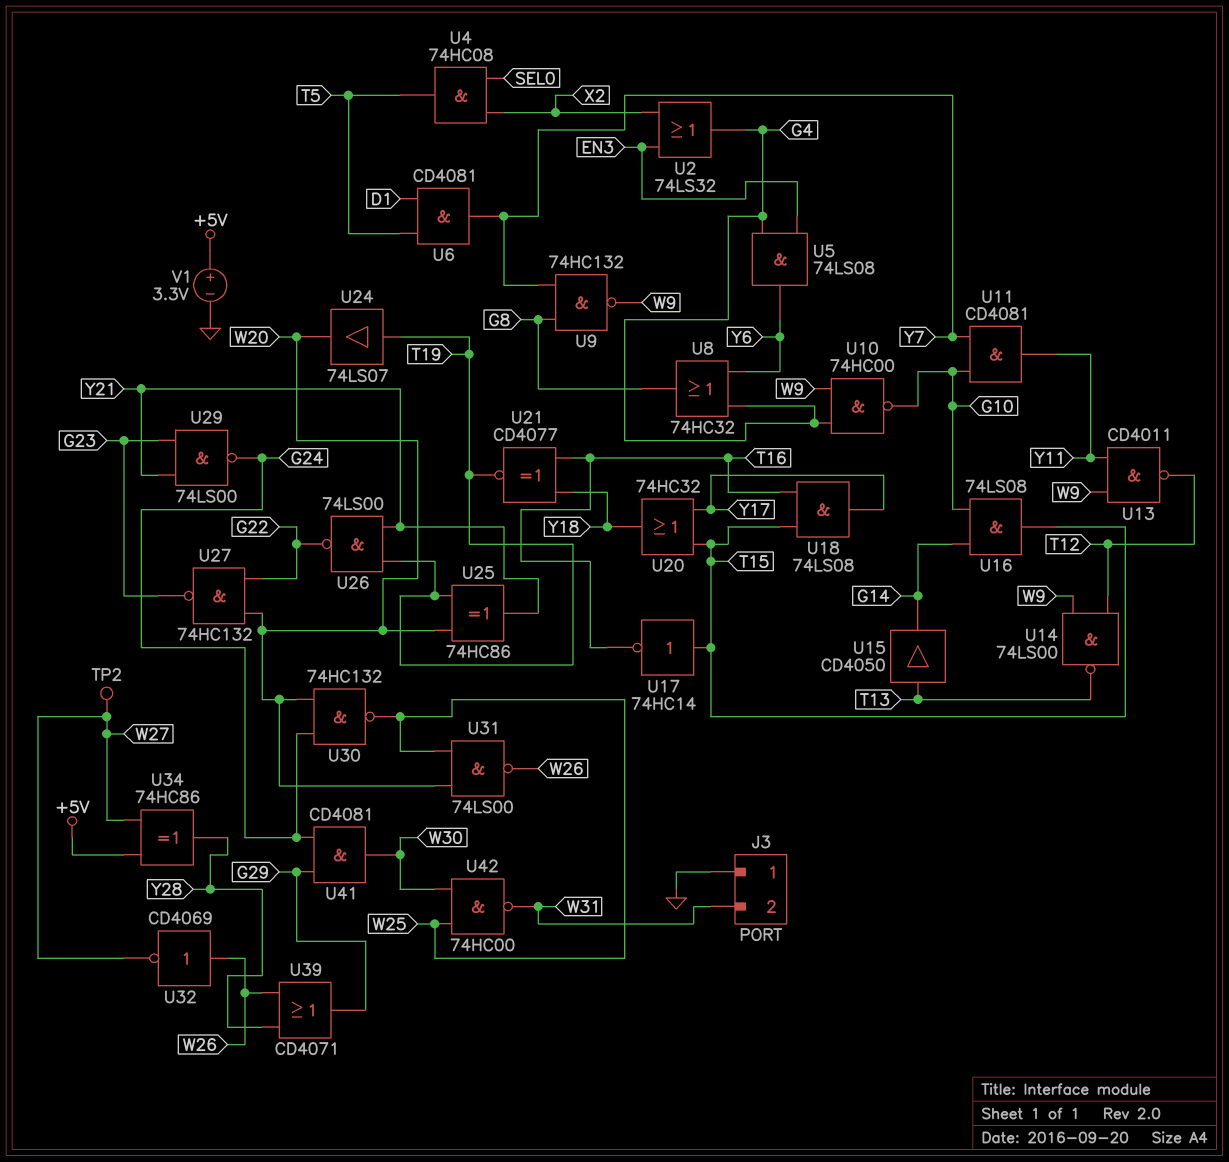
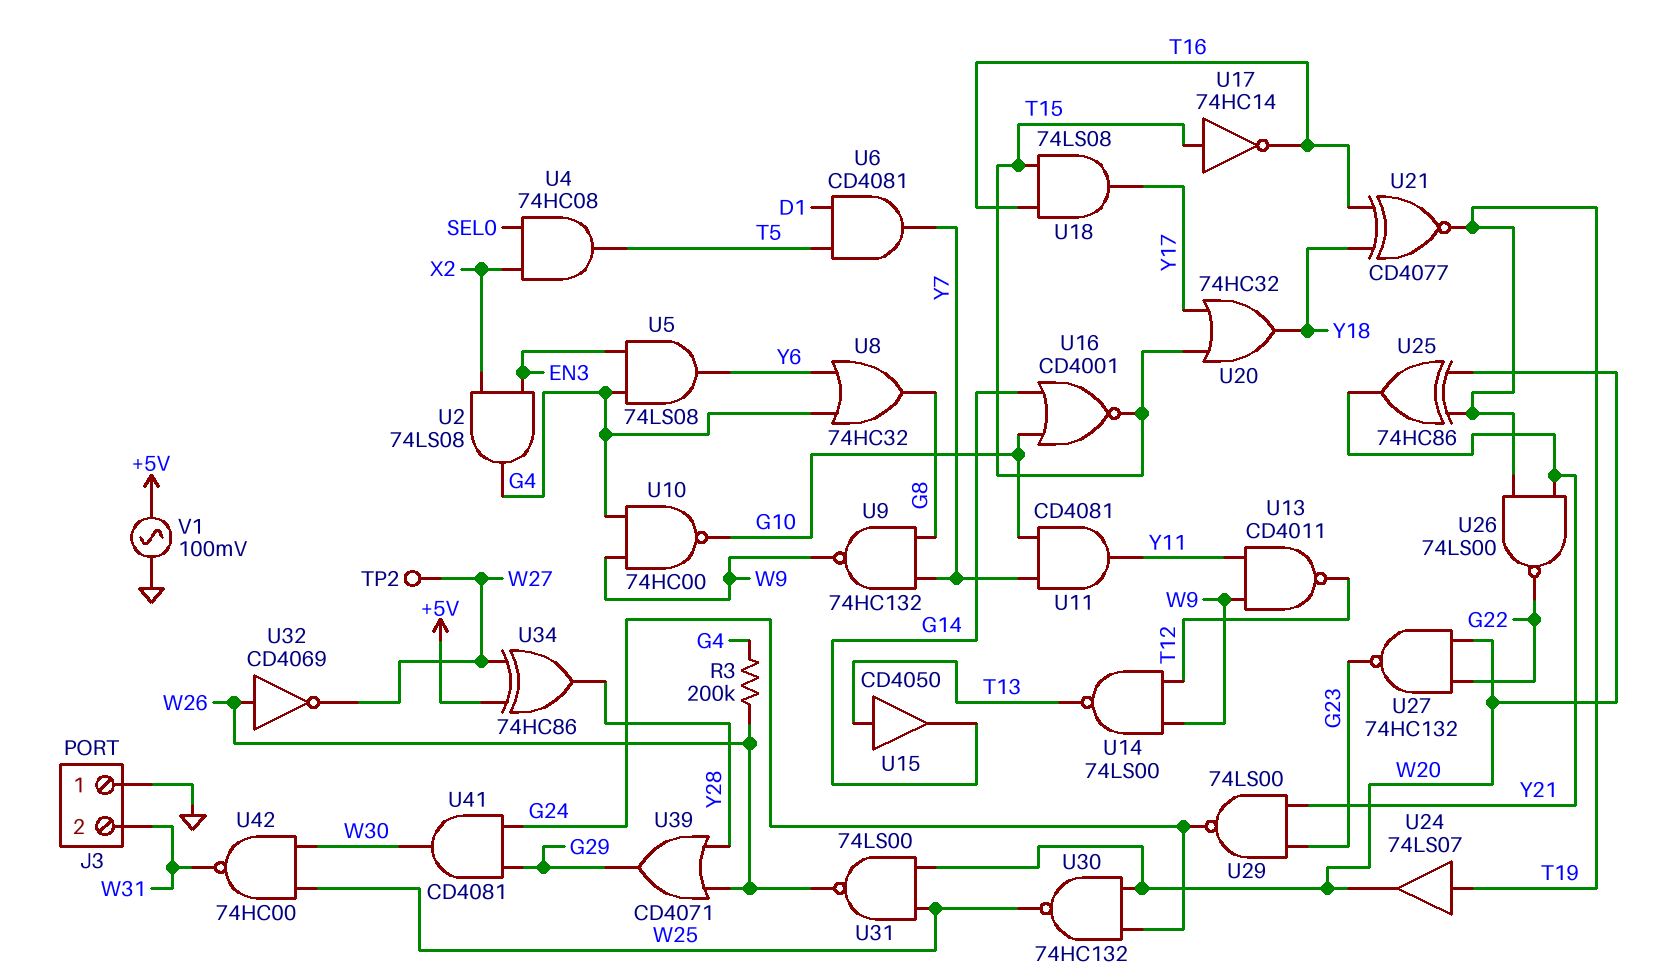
R3: none -> 200k (G4, W26)
U2: OR 74LS32 (in EN3, in X2, out G4) -> AND 74LS08 (in EN3, in X2, out G4)
U16: AND 74LS08 (in G10, in G14, out T15) -> NOR CD4001 (in G10, in G14, out T15)
V1: 3.3V (plus +5V, minus GND) -> AC 100mV (+5V, GND)

